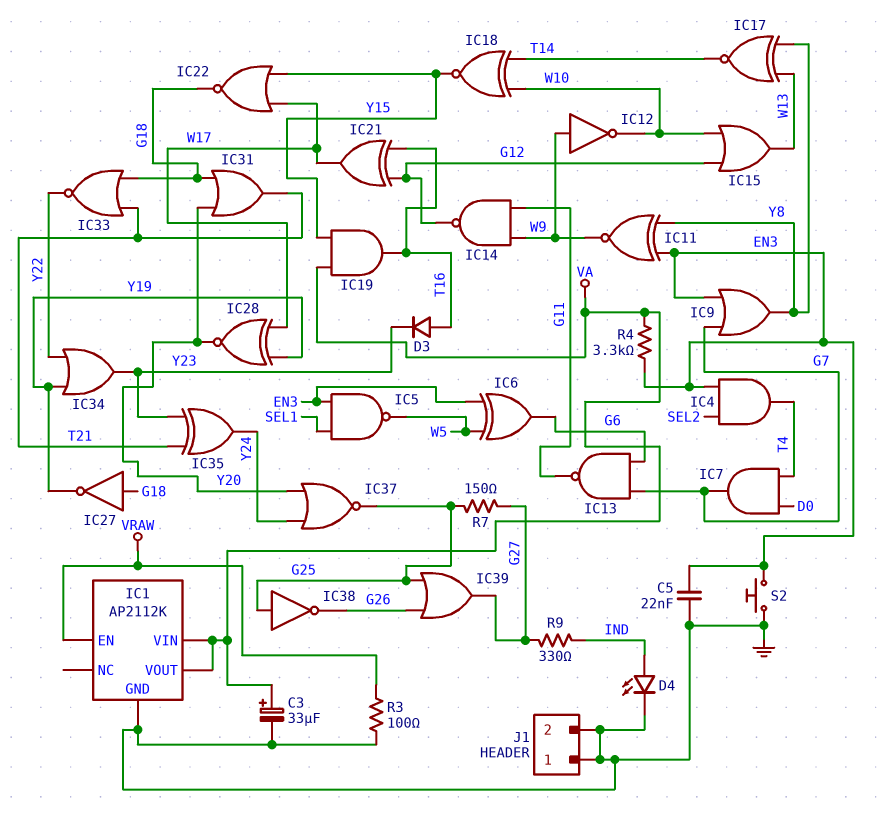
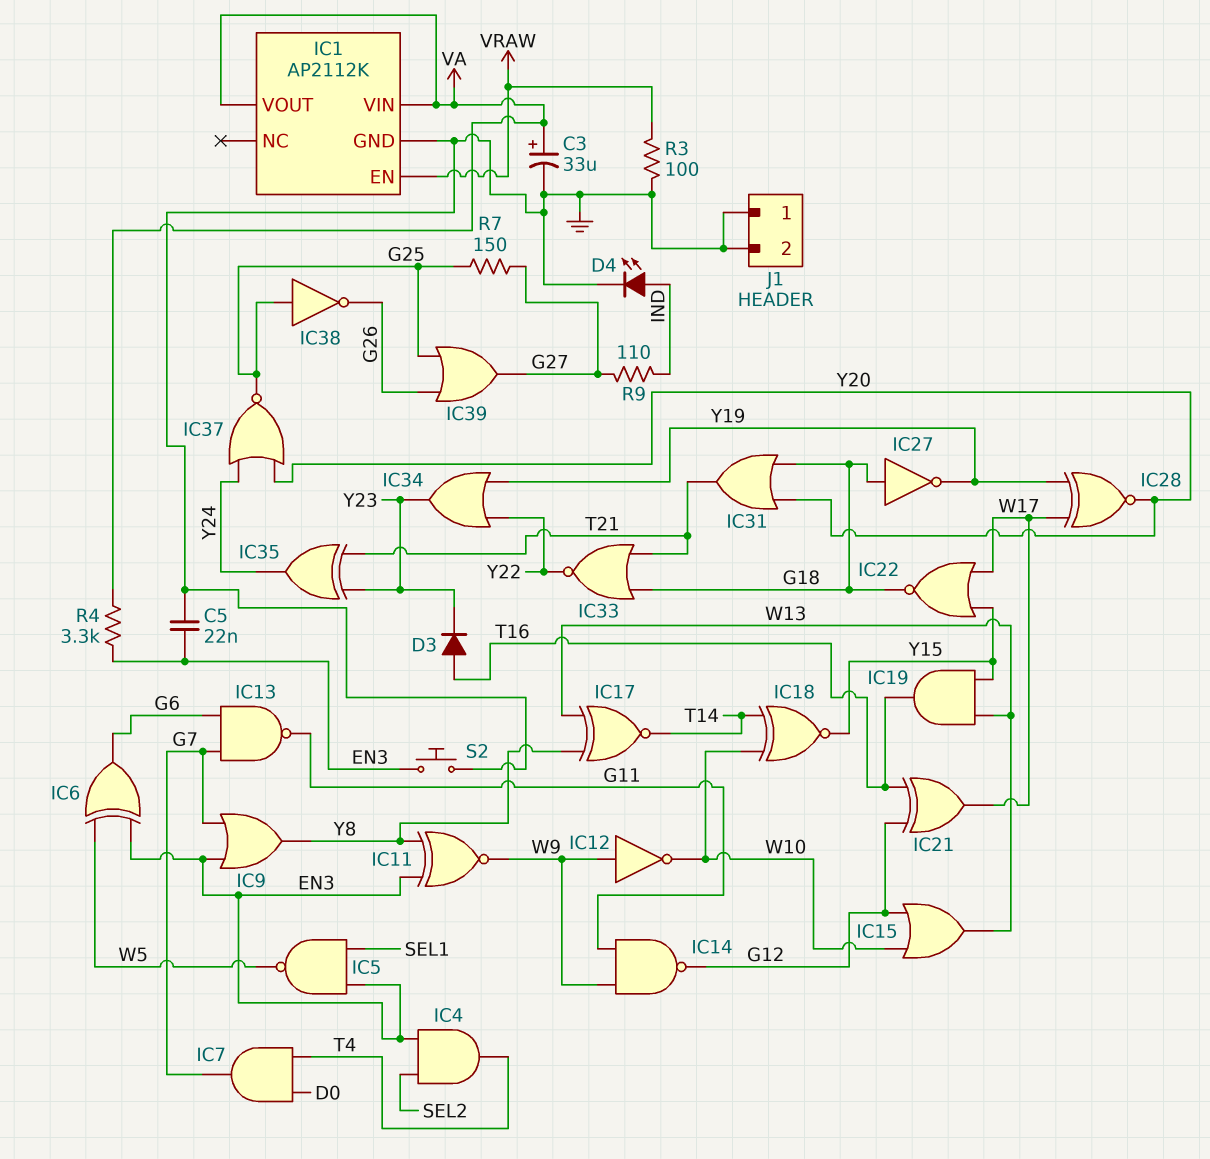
IC19: AND (in VA, in Y15, out T16) -> AND (in W13, in Y15, out T16)
R9: 330 (G27, IND) -> 110 (G27, IND)

